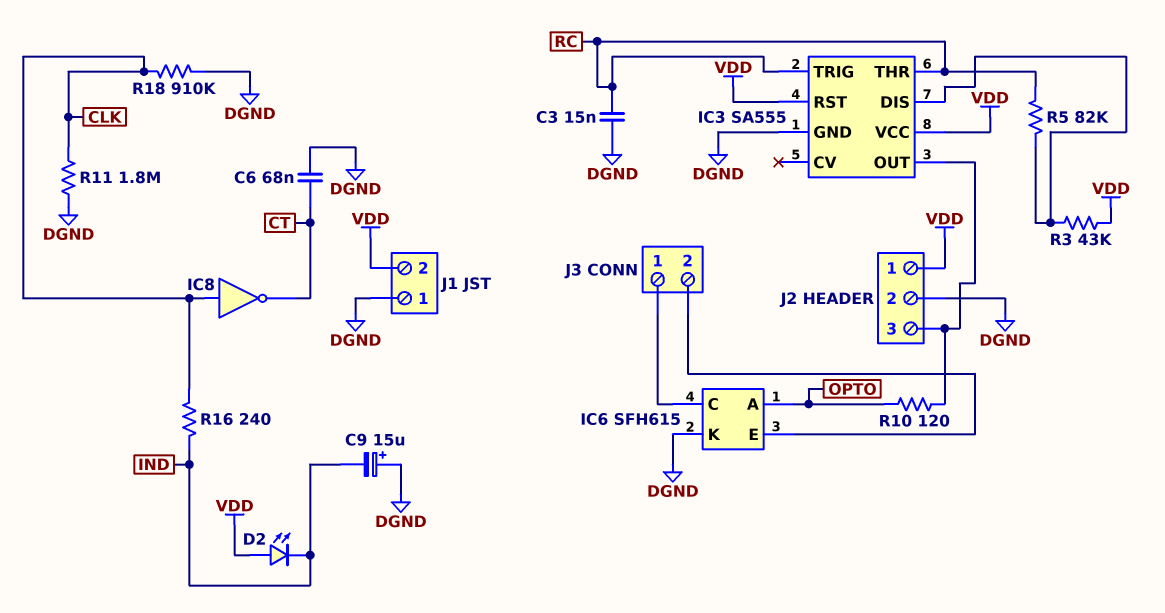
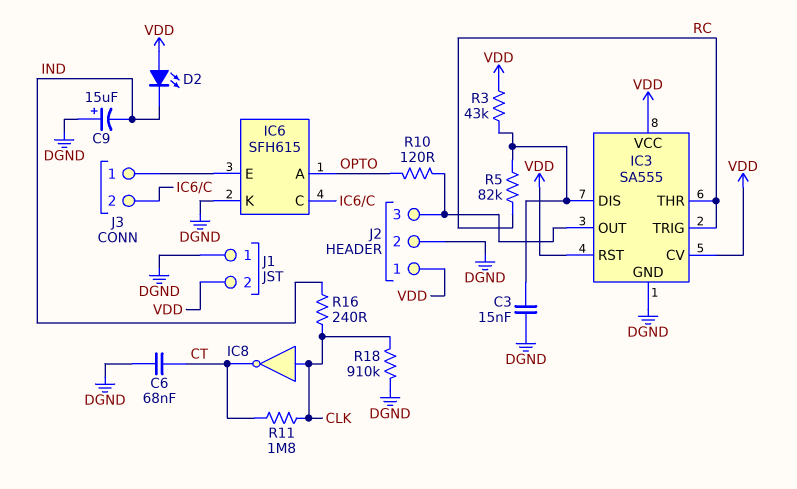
C3: 15nF (DGND, RC) -> 15nF (DGND, IC3/DIS)
IC3 pin CV: none -> VDD
J3 pin 1: IC6/C -> IC6/E
J3 pin 2: IC6/E -> IC6/C
R11: 1.8M (CLK, DGND) -> 1.8M (CLK, CT)

